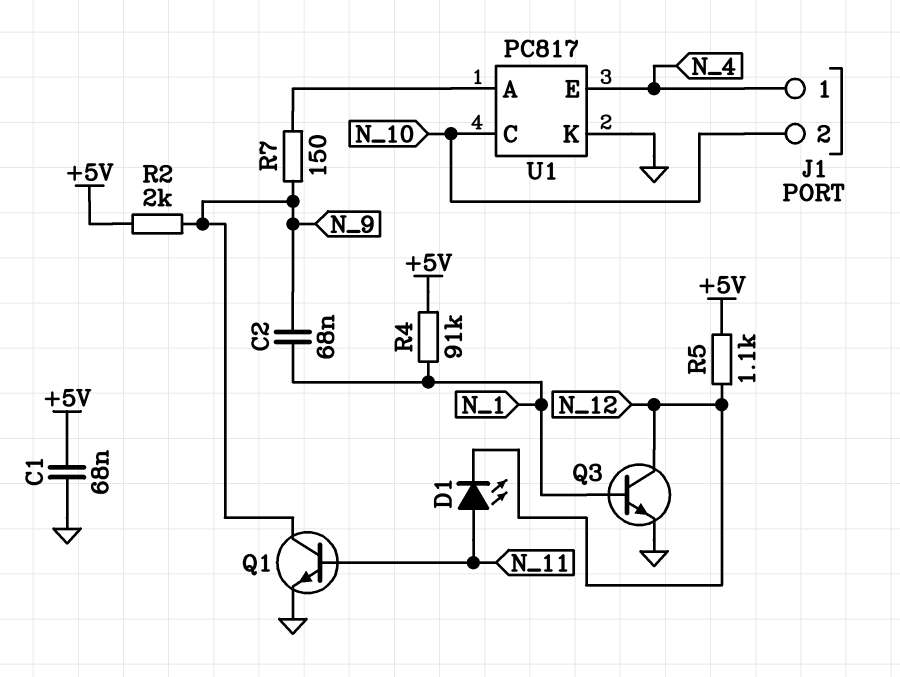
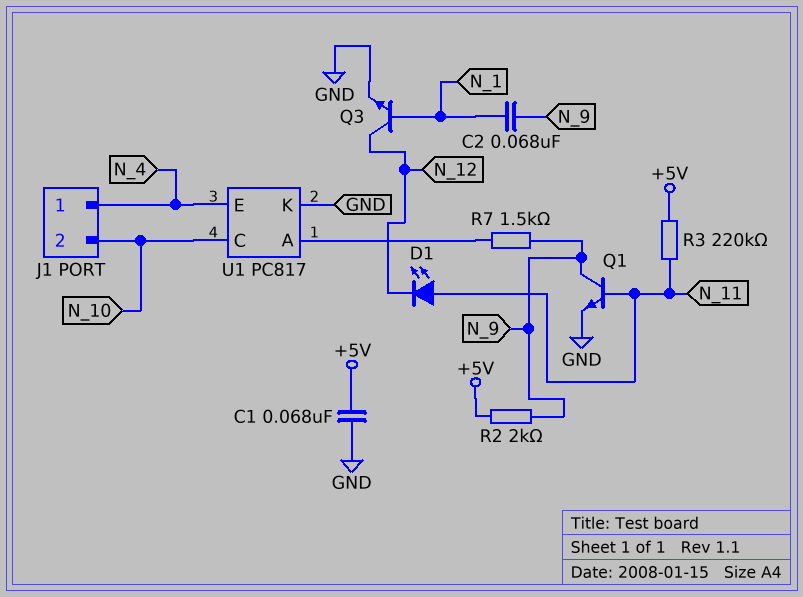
R3: none -> 220k (+5V, N_11)
R4: 91k (+5V, N_1) -> none
R5: 1.1k (+5V, N_12) -> none
R7: 150 (N_9, U1/A) -> 1.5k (N_9, U1/A)

